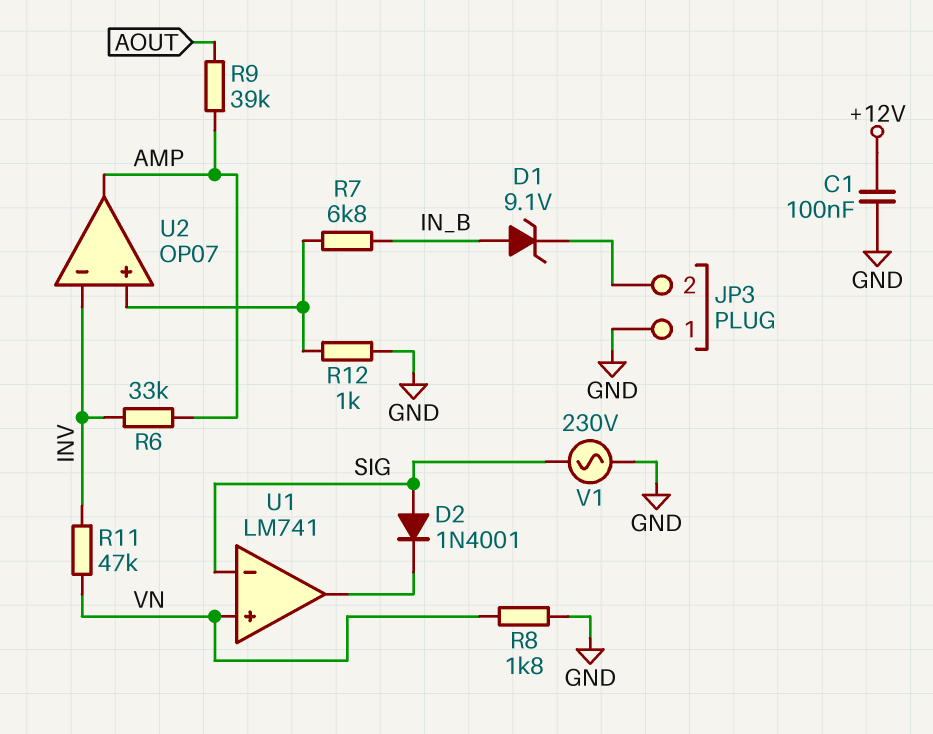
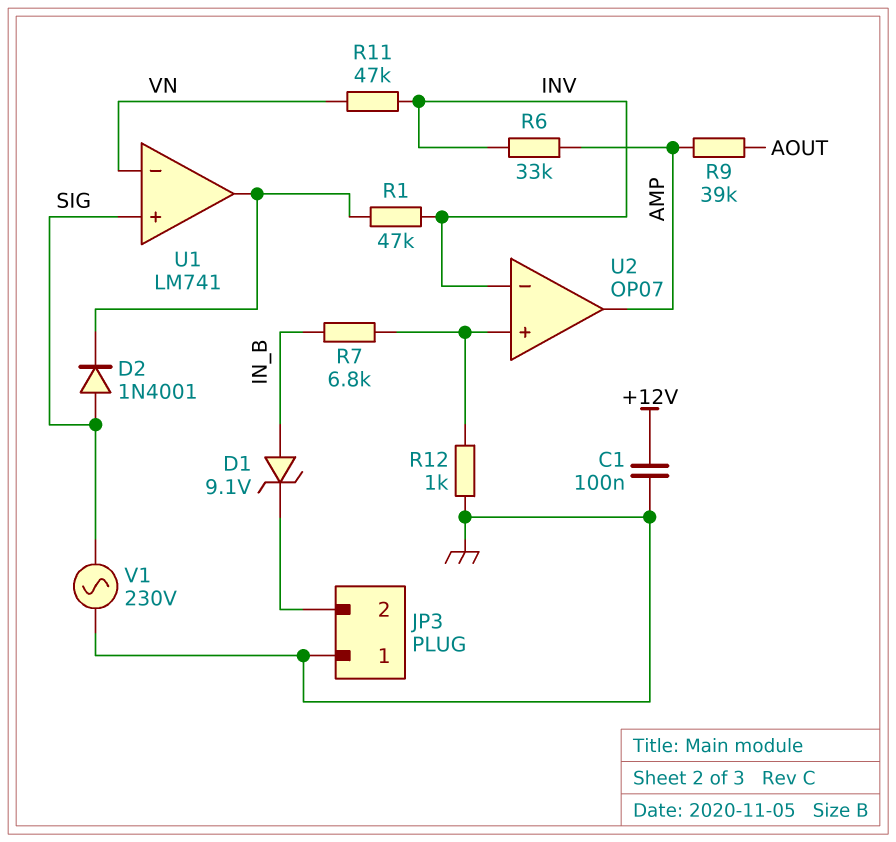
R1: none -> 47k (INV, U1/out)
R8: 1.8k (GND, VN) -> none
U1 pin in+: VN -> SIG
U1 pin in-: SIG -> VN

